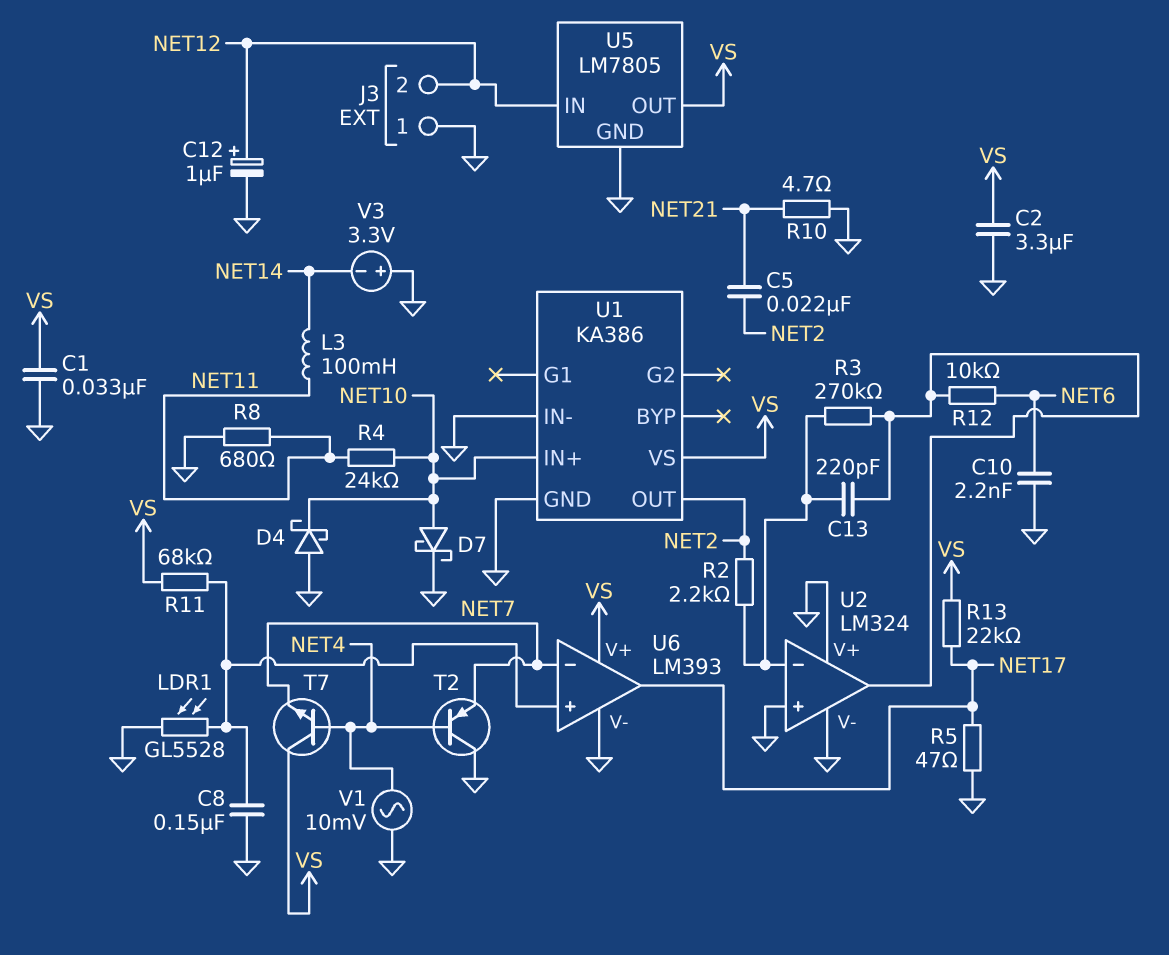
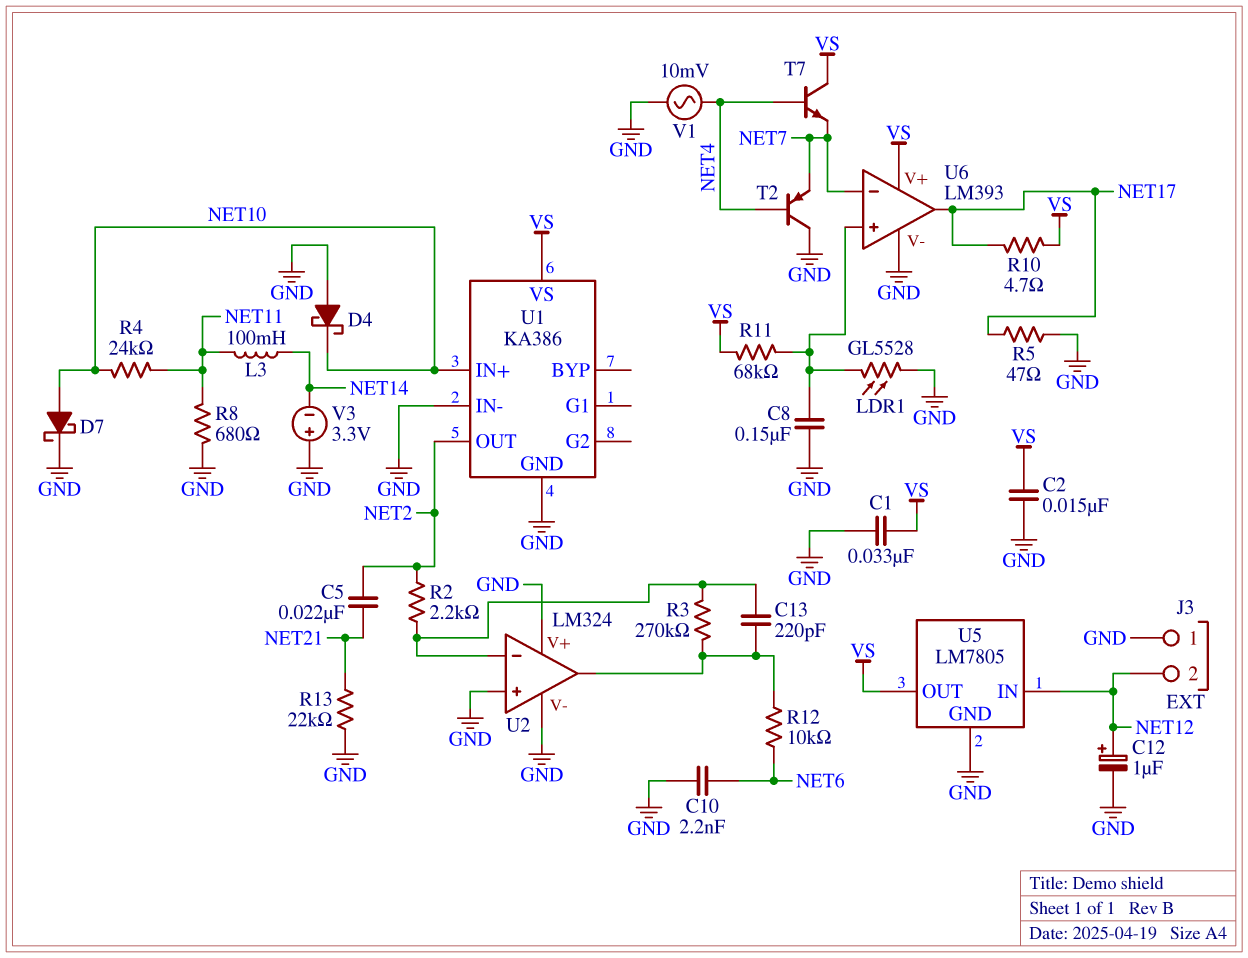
C2: 3.3uF (GND, VS) -> 15nF (GND, VS)
R10: 4.7 (GND, NET21) -> 4.7 (NET17, VS)
R13: 22k (NET17, VS) -> 22k (GND, NET21)

